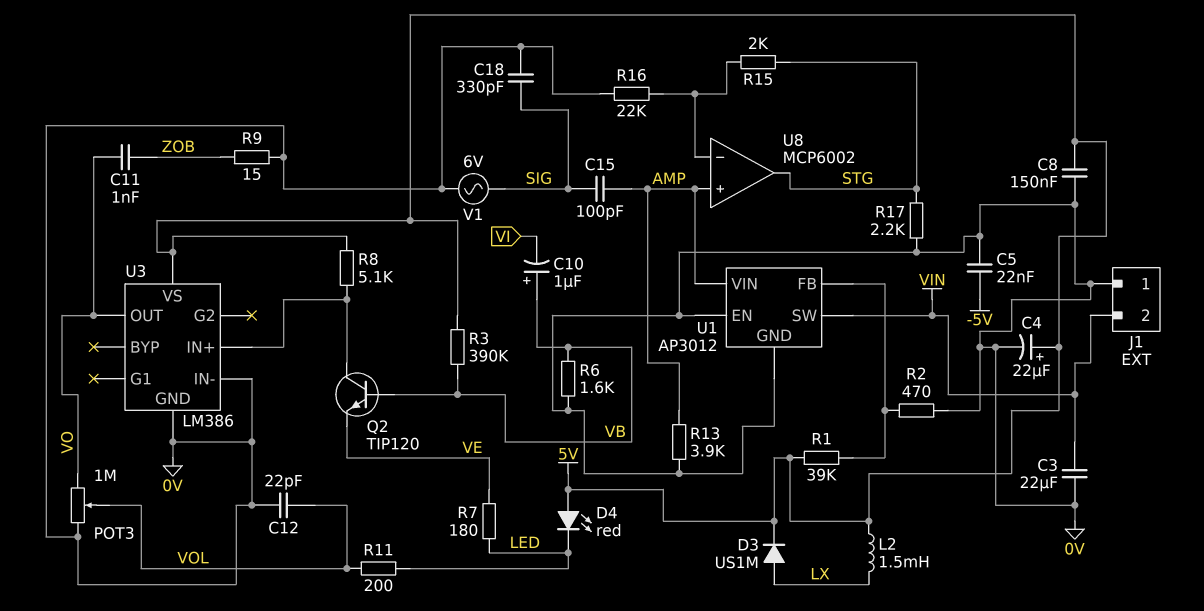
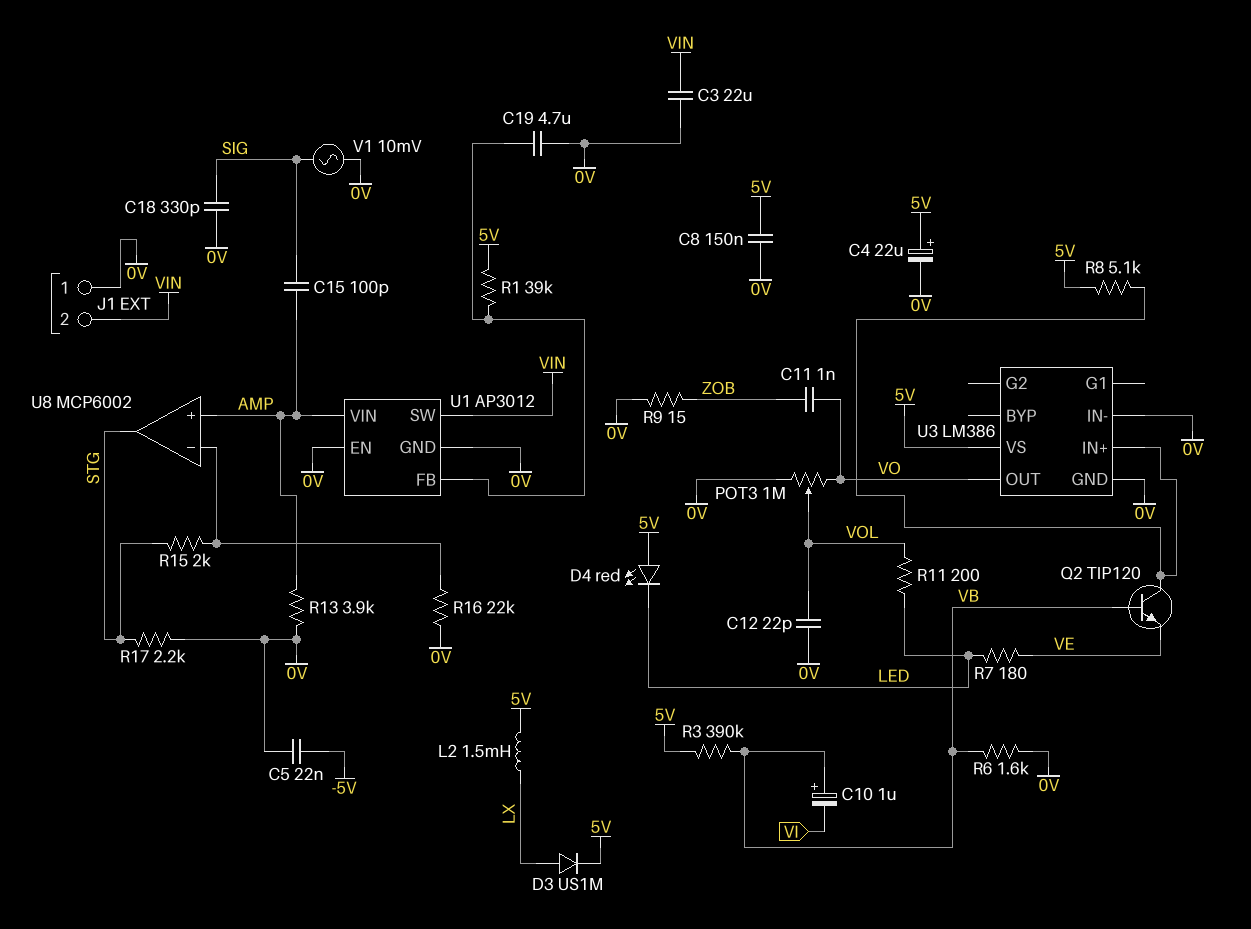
C19: none -> 4.7uF (0V, U1/FB)
R2: 470 (0V, U1/FB) -> none
V1: AC 6V (0V, SIG) -> AC 10mV (0V, SIG)

